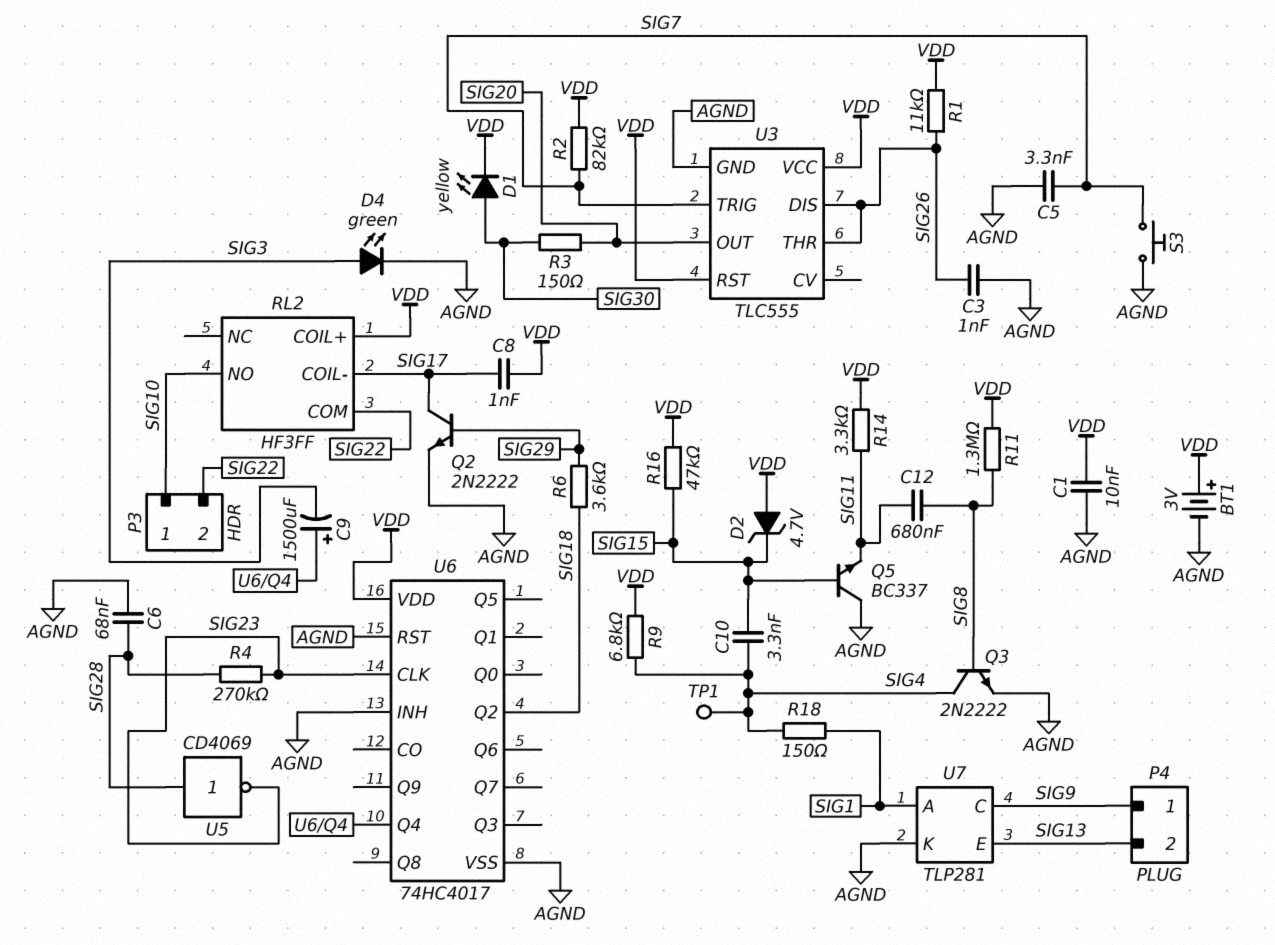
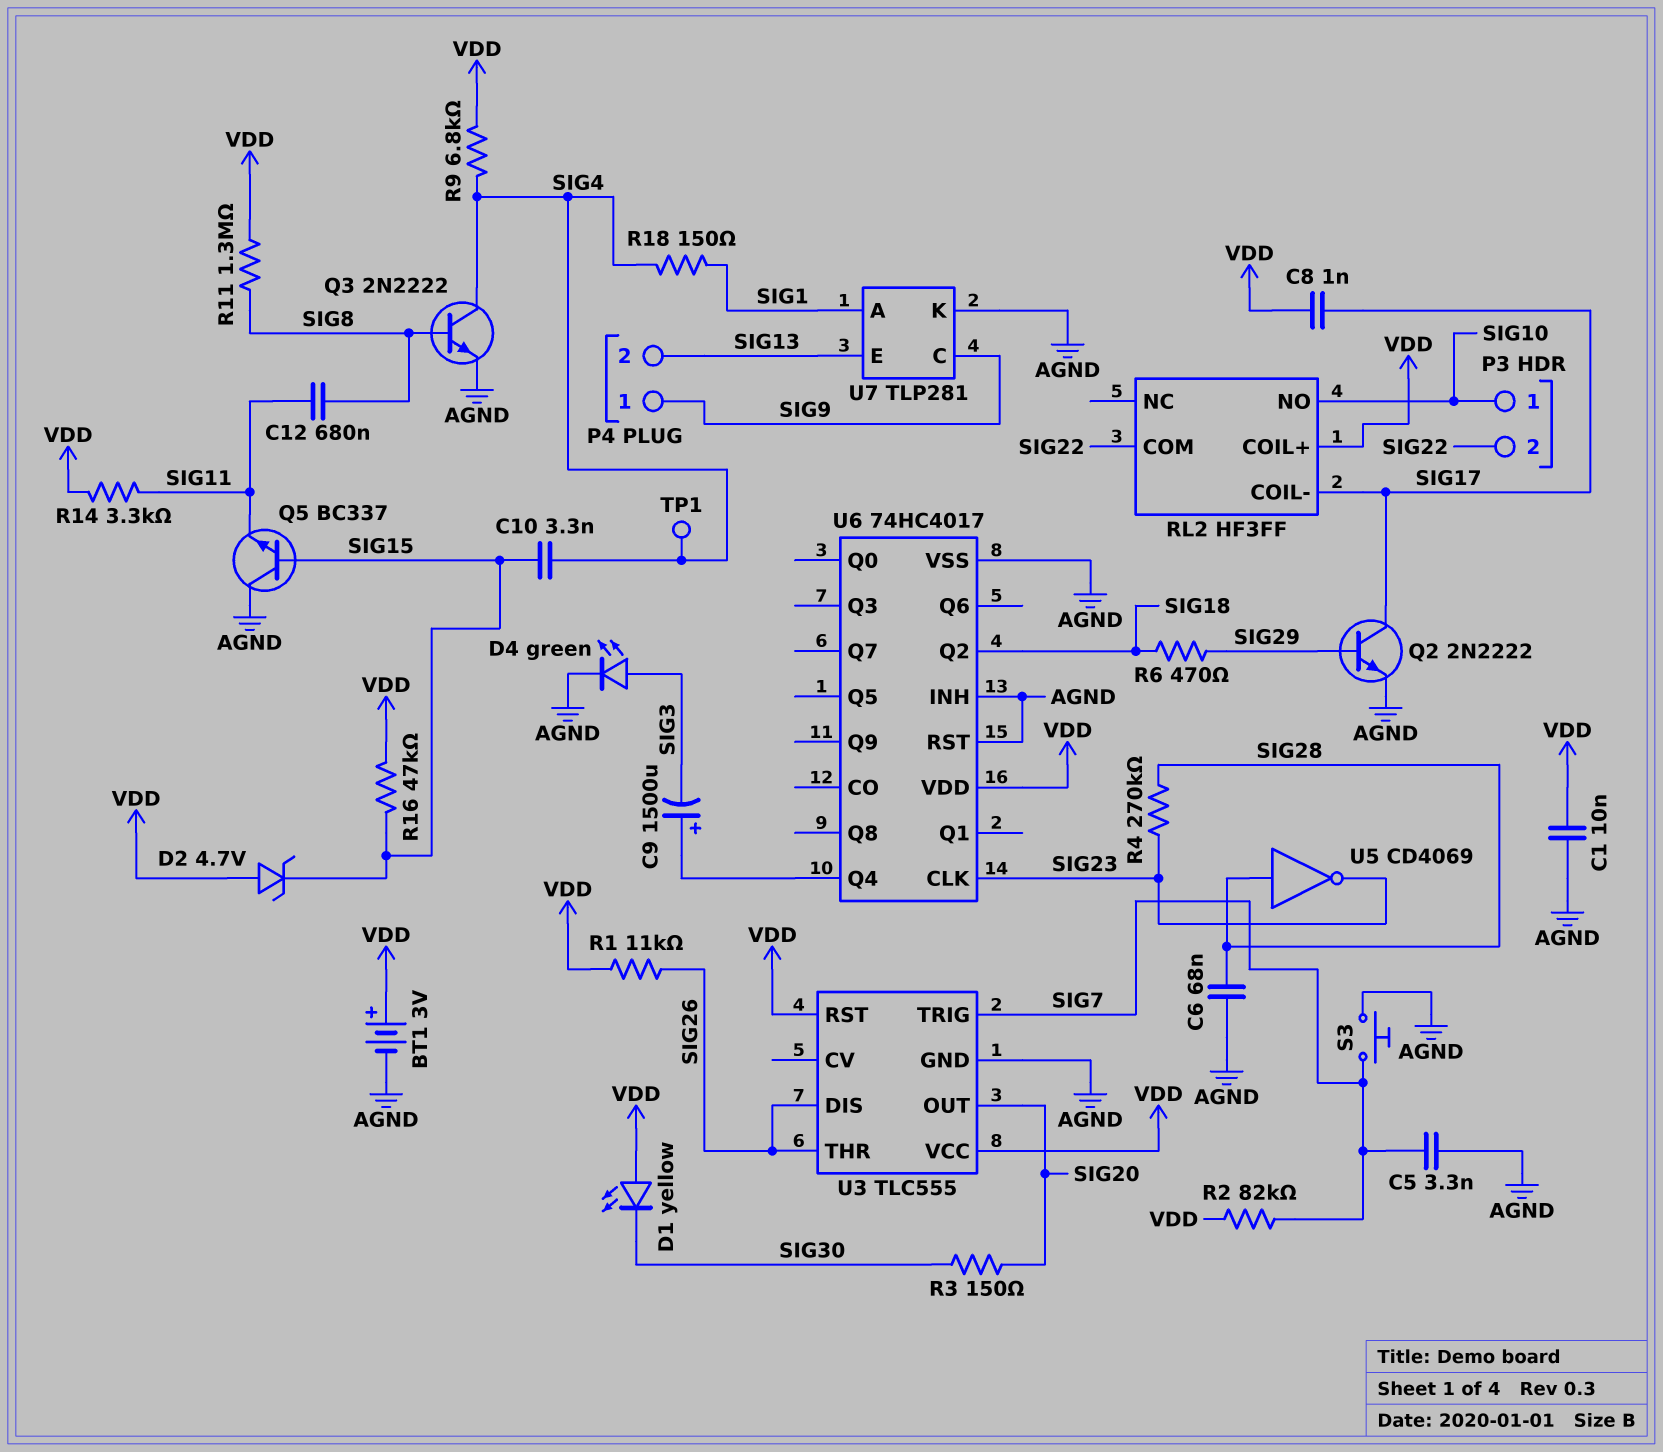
C3: 1nF (AGND, SIG26) -> none
D1: LED yellow (A SIG30, K VDD) -> LED yellow (A VDD, K SIG30)
R6: 3.6k (SIG18, SIG29) -> 470 (SIG18, SIG29)

